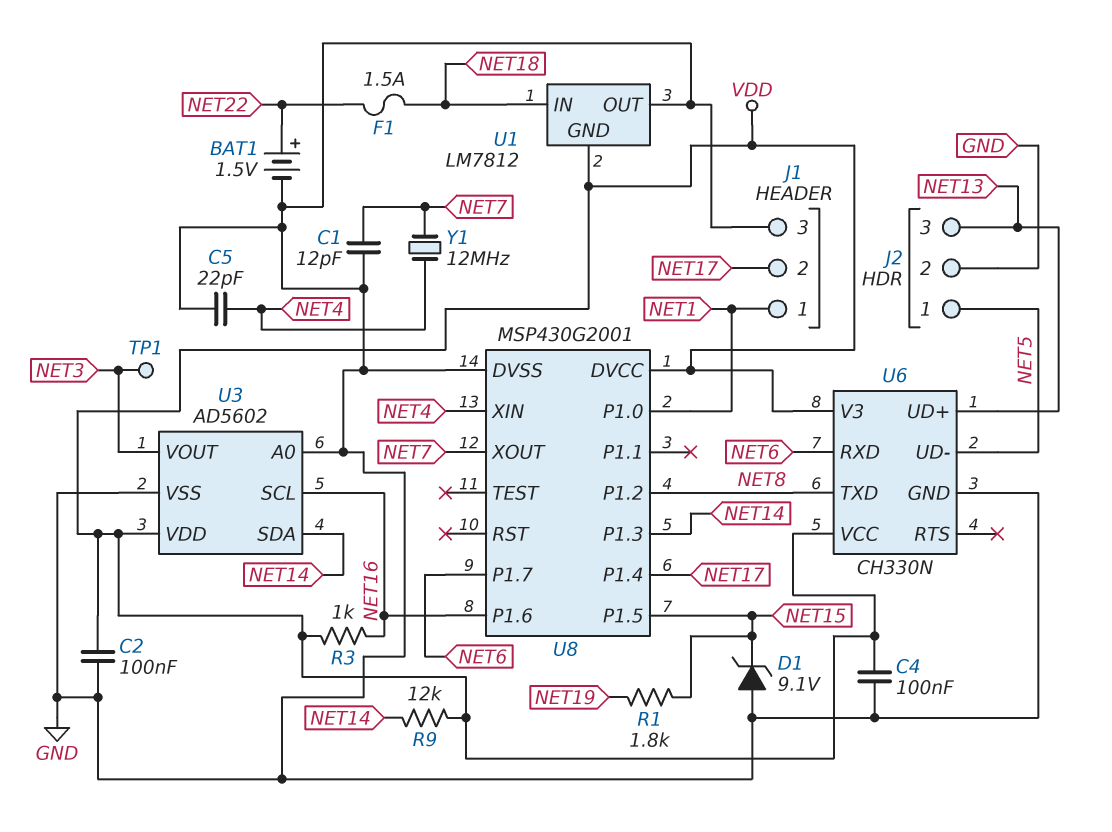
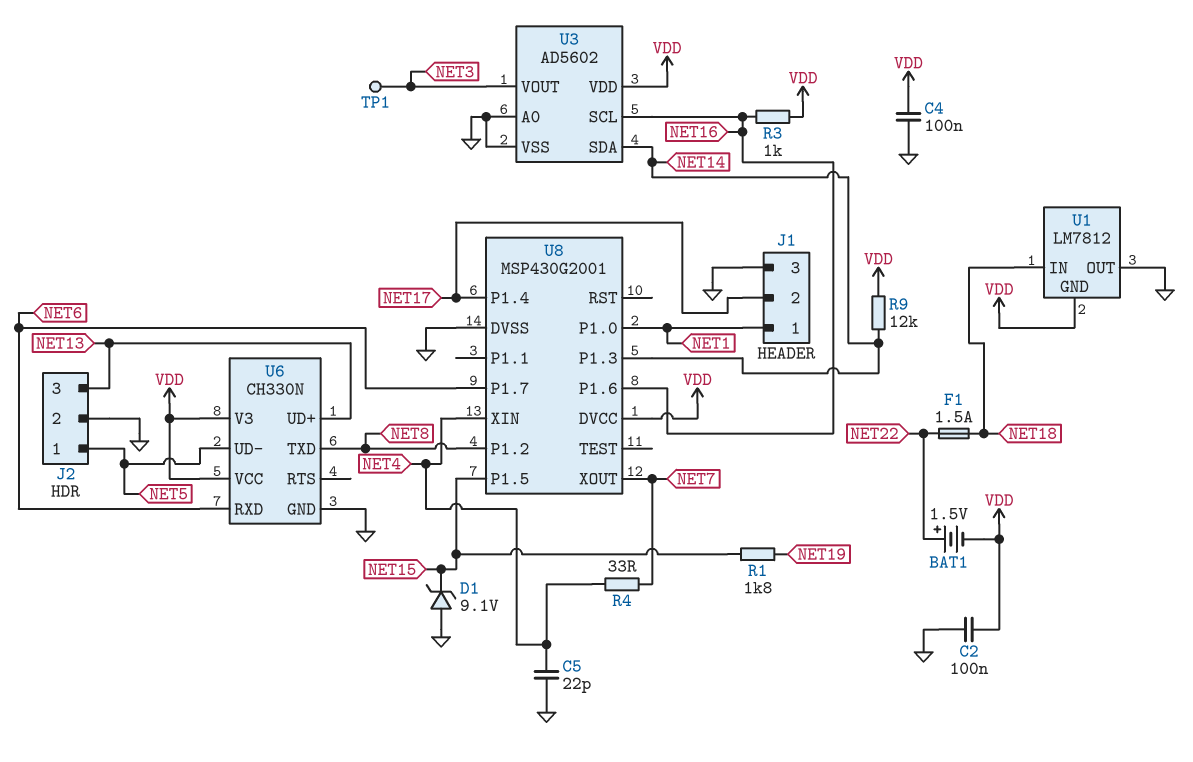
BAT1: 1.5V (plus NET22, minus GND) -> 1.5V (plus NET22, minus VDD)
C1: 12pF (GND, NET7) -> none
R4: none -> 33 (NET4, NET7)
Y1: 12MHz (NET4, NET7) -> none

